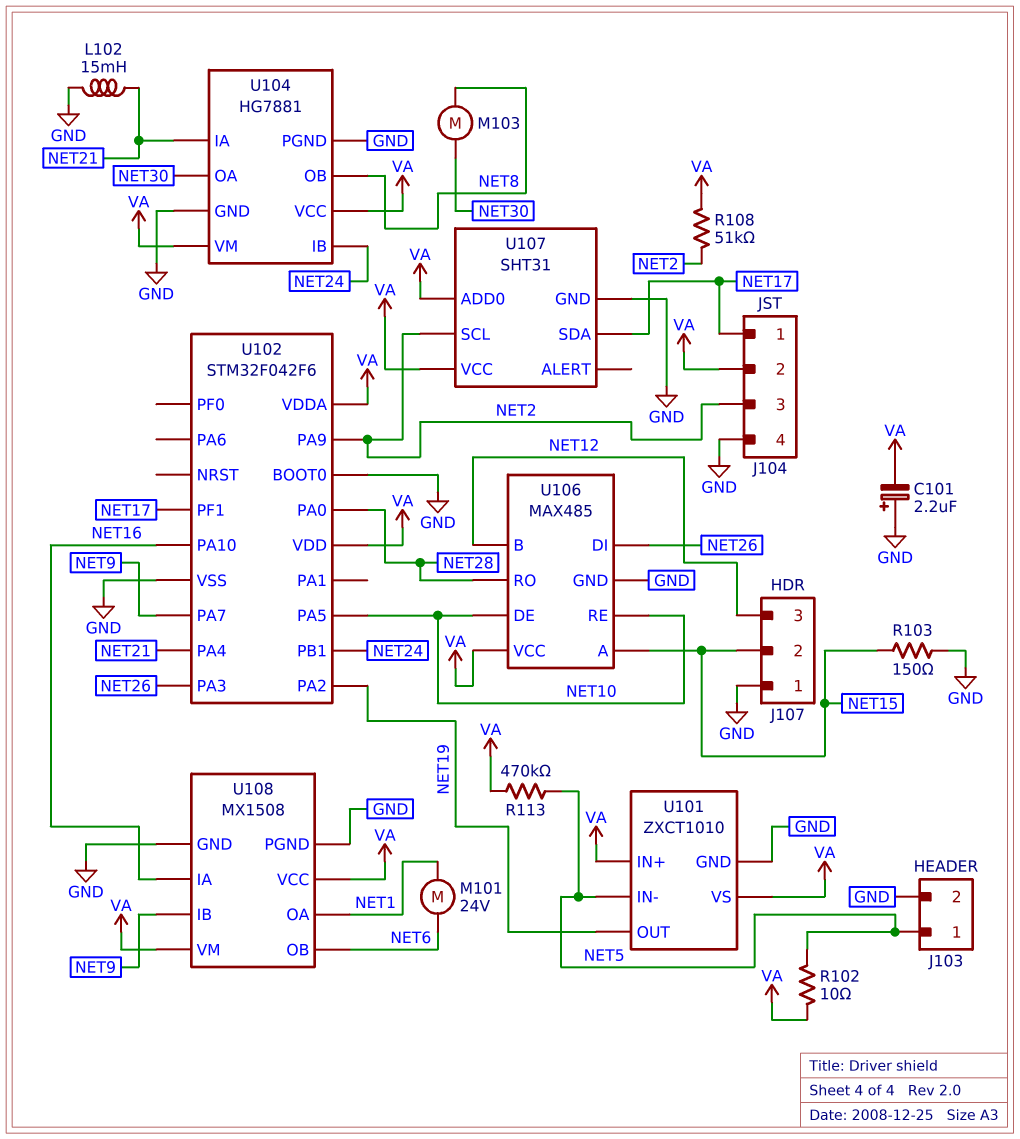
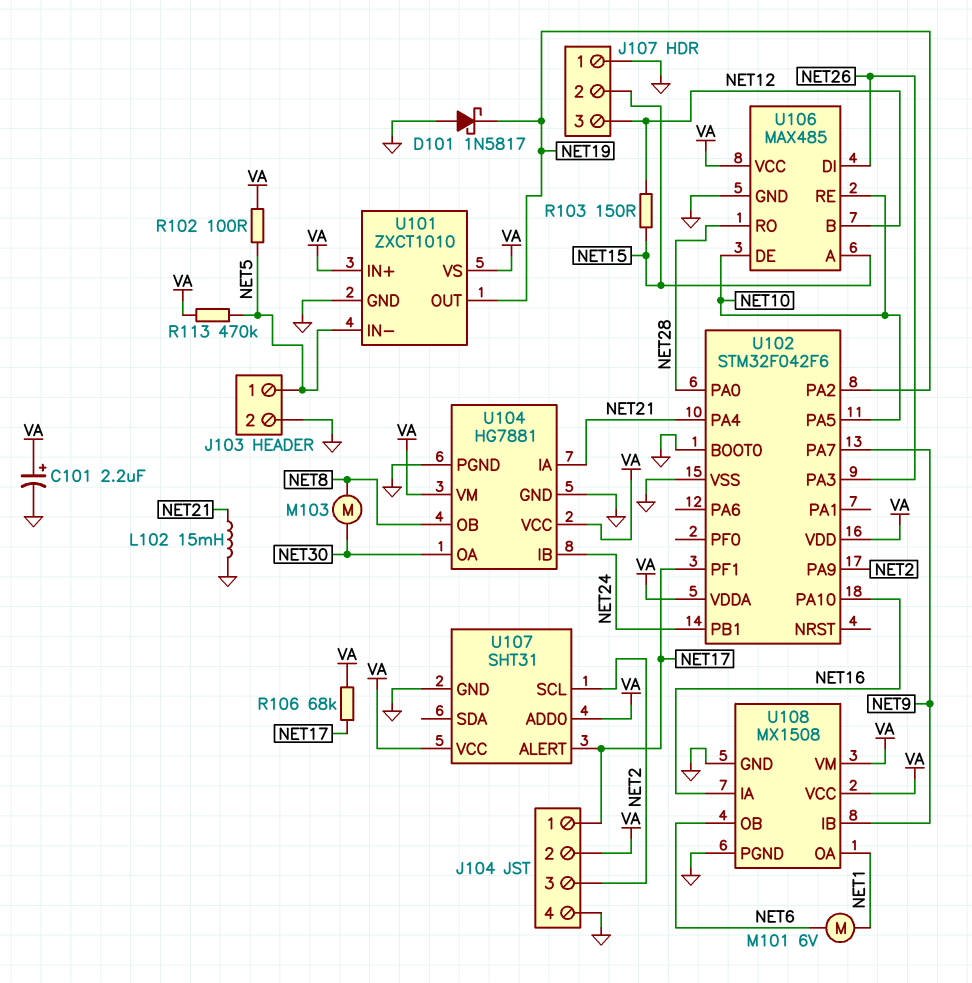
C101: 2.2uF (plus GND, minus VA) -> 2.2uF (plus VA, minus GND)
D101: none -> schottky 1N5817 (A GND, K NET19)
M101: motor 24V (NET1, NET6) -> motor 6V (NET1, NET6)
R102: 10 (NET5, VA) -> 100 (NET5, VA)
R103: 150 (GND, NET15) -> 150 (NET12, NET15)
R106: none -> 68k (NET17, VA)
R108: 51k (NET2, VA) -> none
U107 pin ALERT: none -> NET17
U107 pin SDA: NET17 -> none

